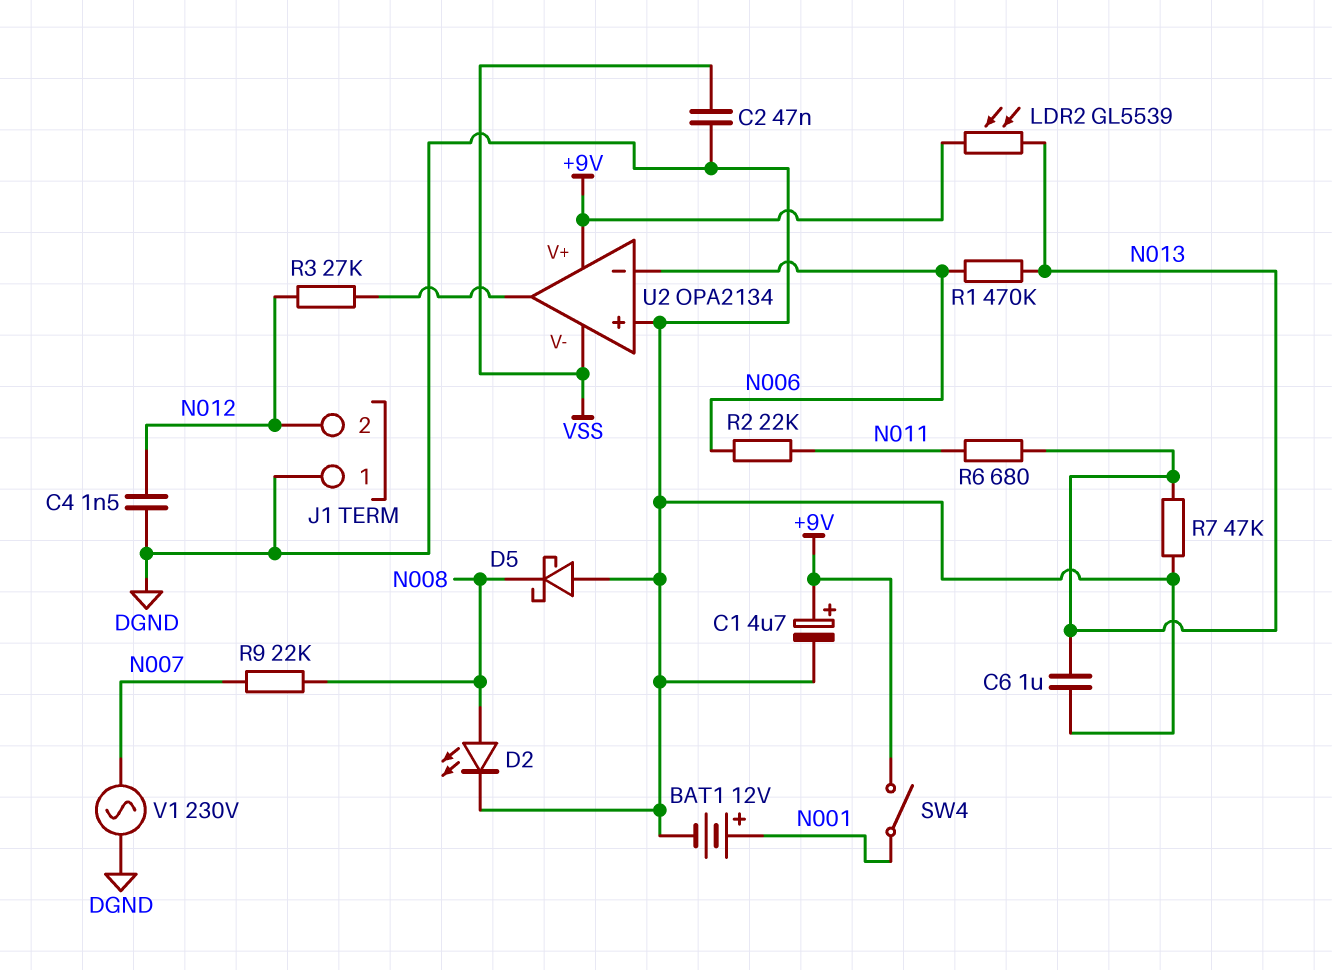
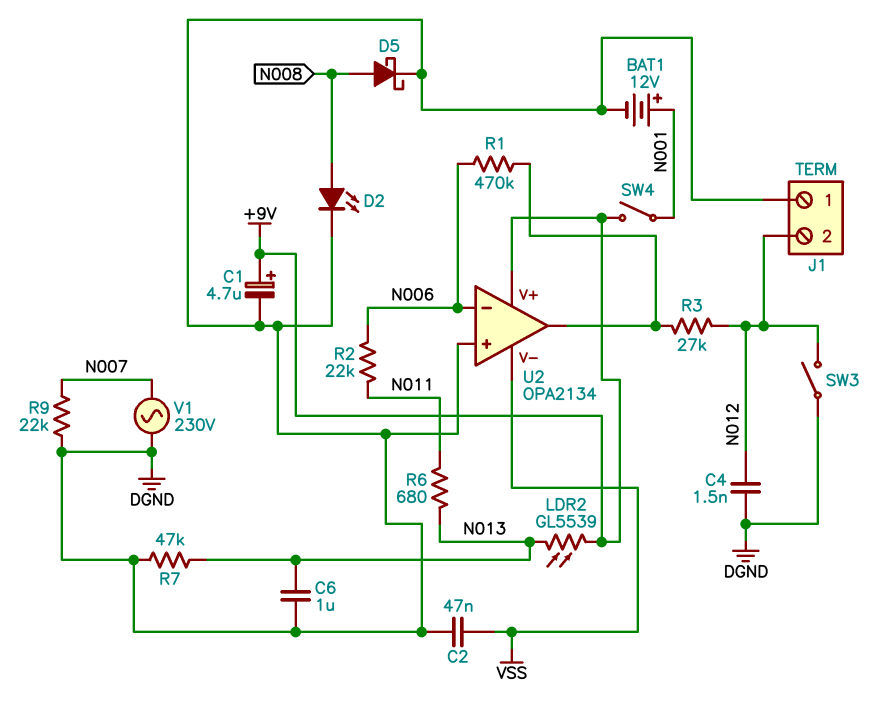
D5: schottky (A DGND, K N008) -> schottky (A N008, K DGND)
R1: 470k (N006, N013) -> 470k (N006, U2/out)
R9: 22k (N007, N008) -> 22k (DGND, N007)
SW3: none -> switch (DGND, N012)

